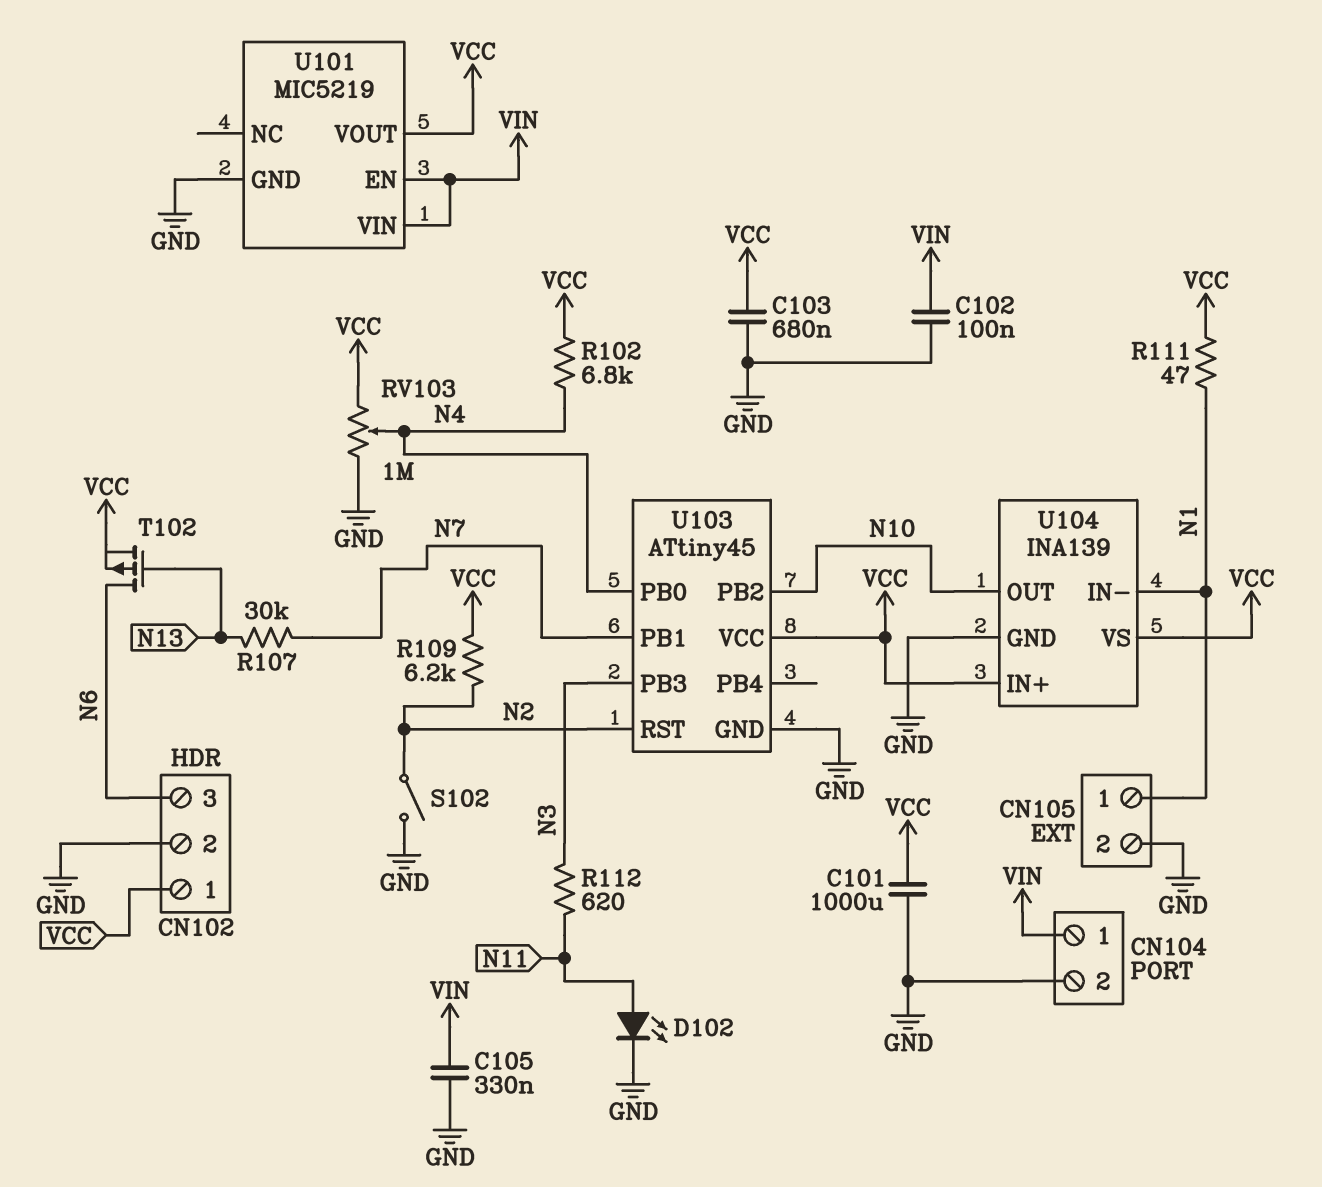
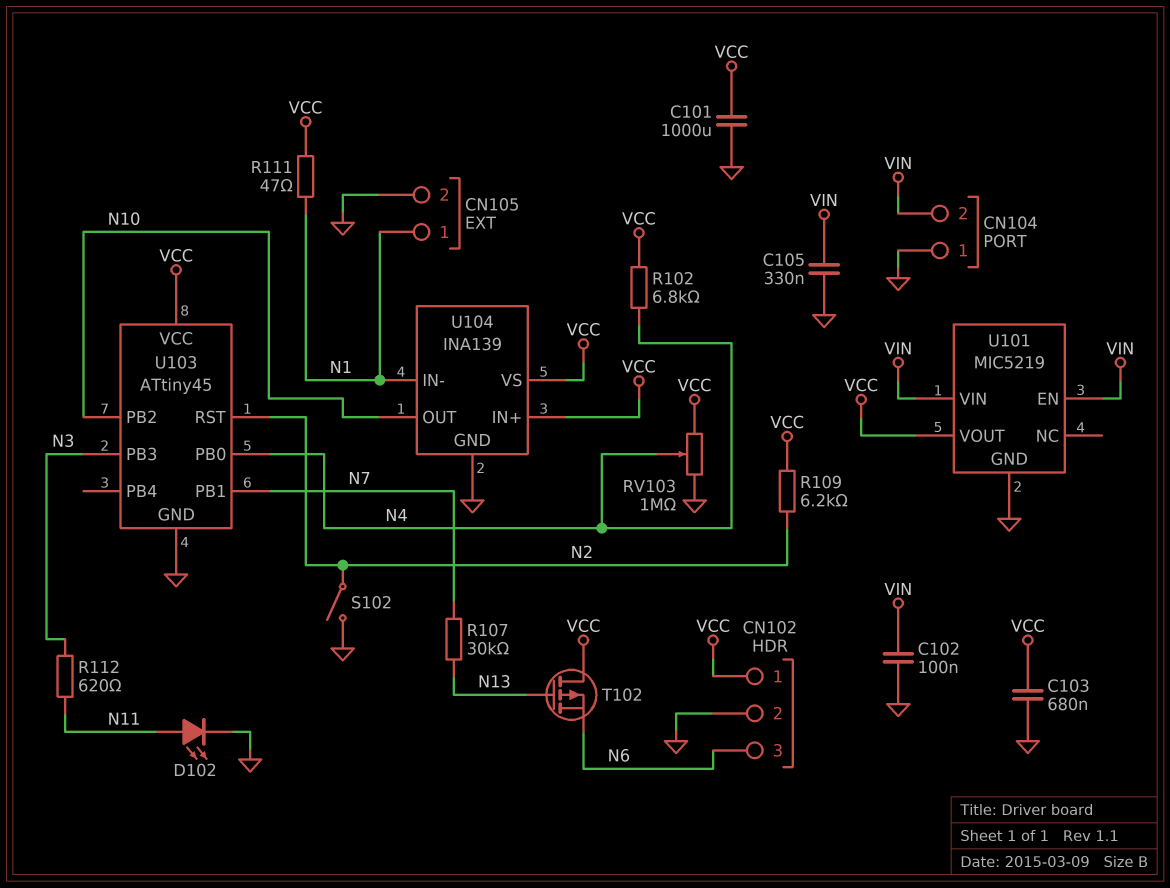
CN104 pin 1: VIN -> GND
CN104 pin 2: GND -> VIN
T102: PMOS (G N13, D N6, S VCC) -> PMOS (G N13, D VCC, S N6)

